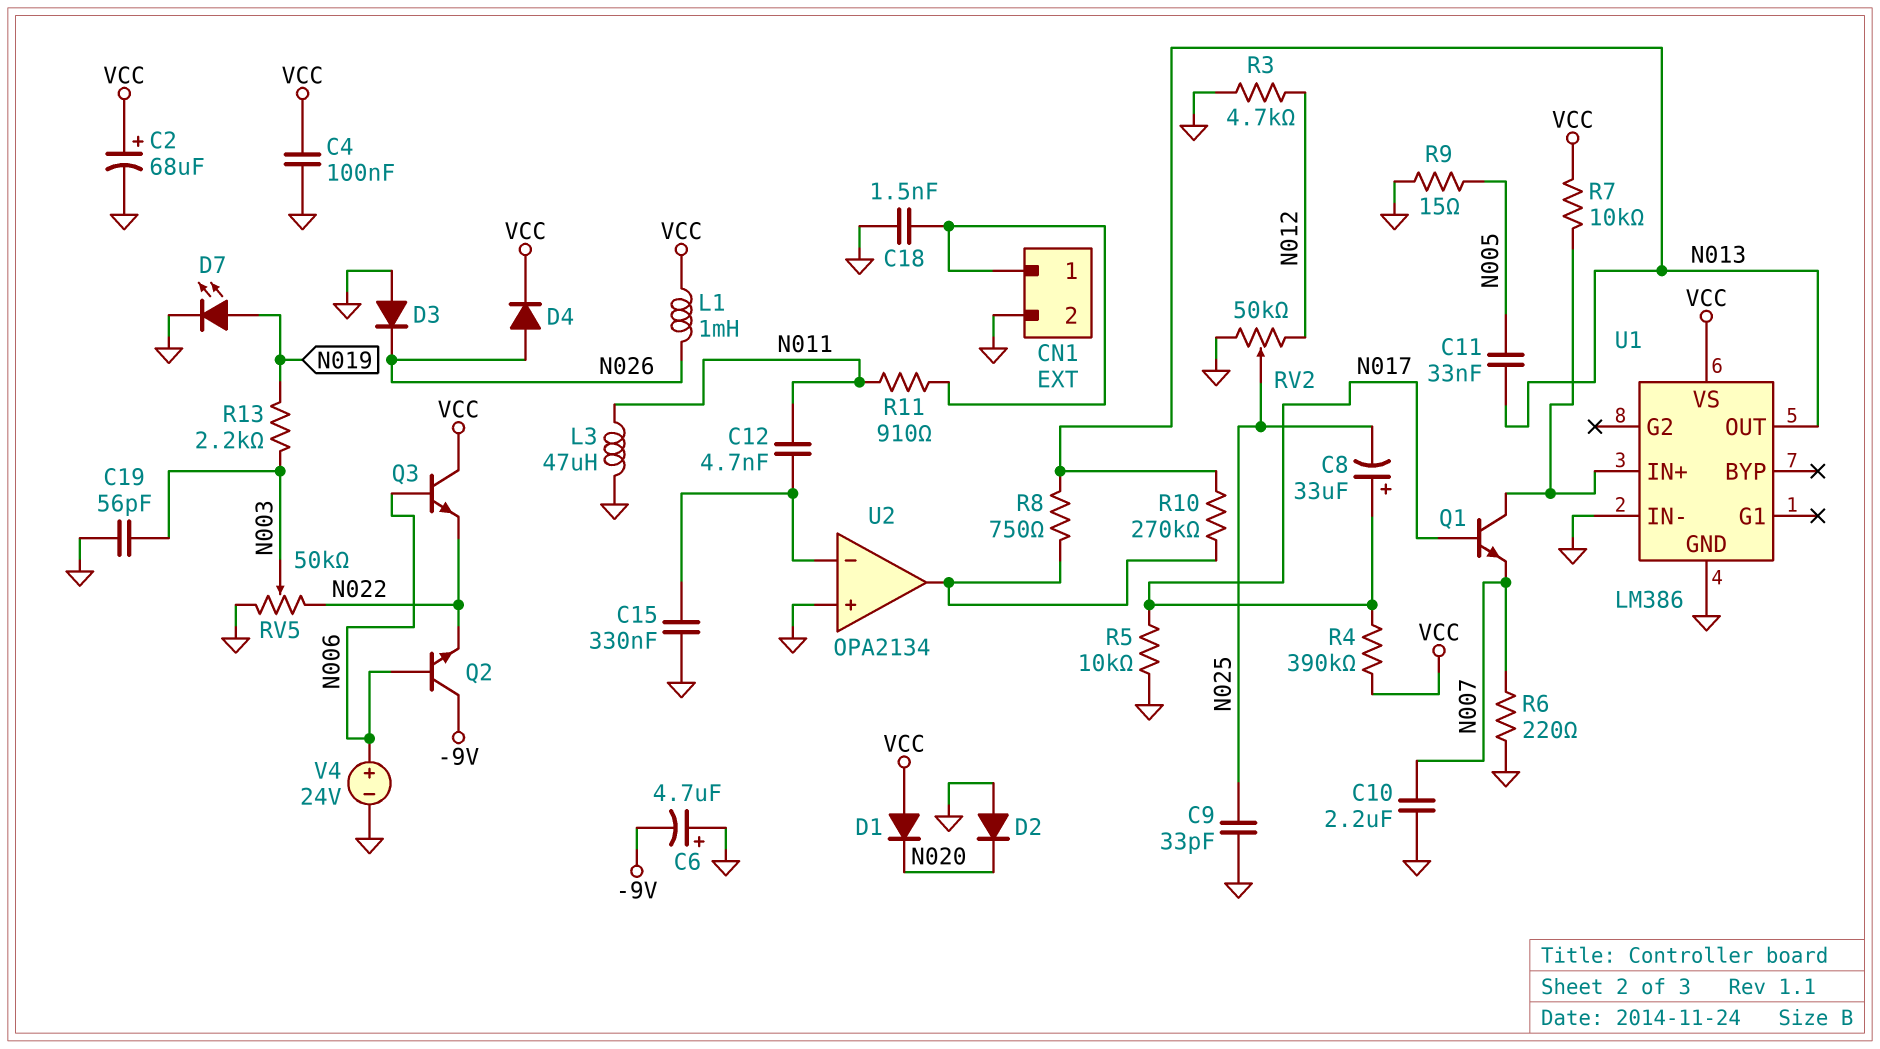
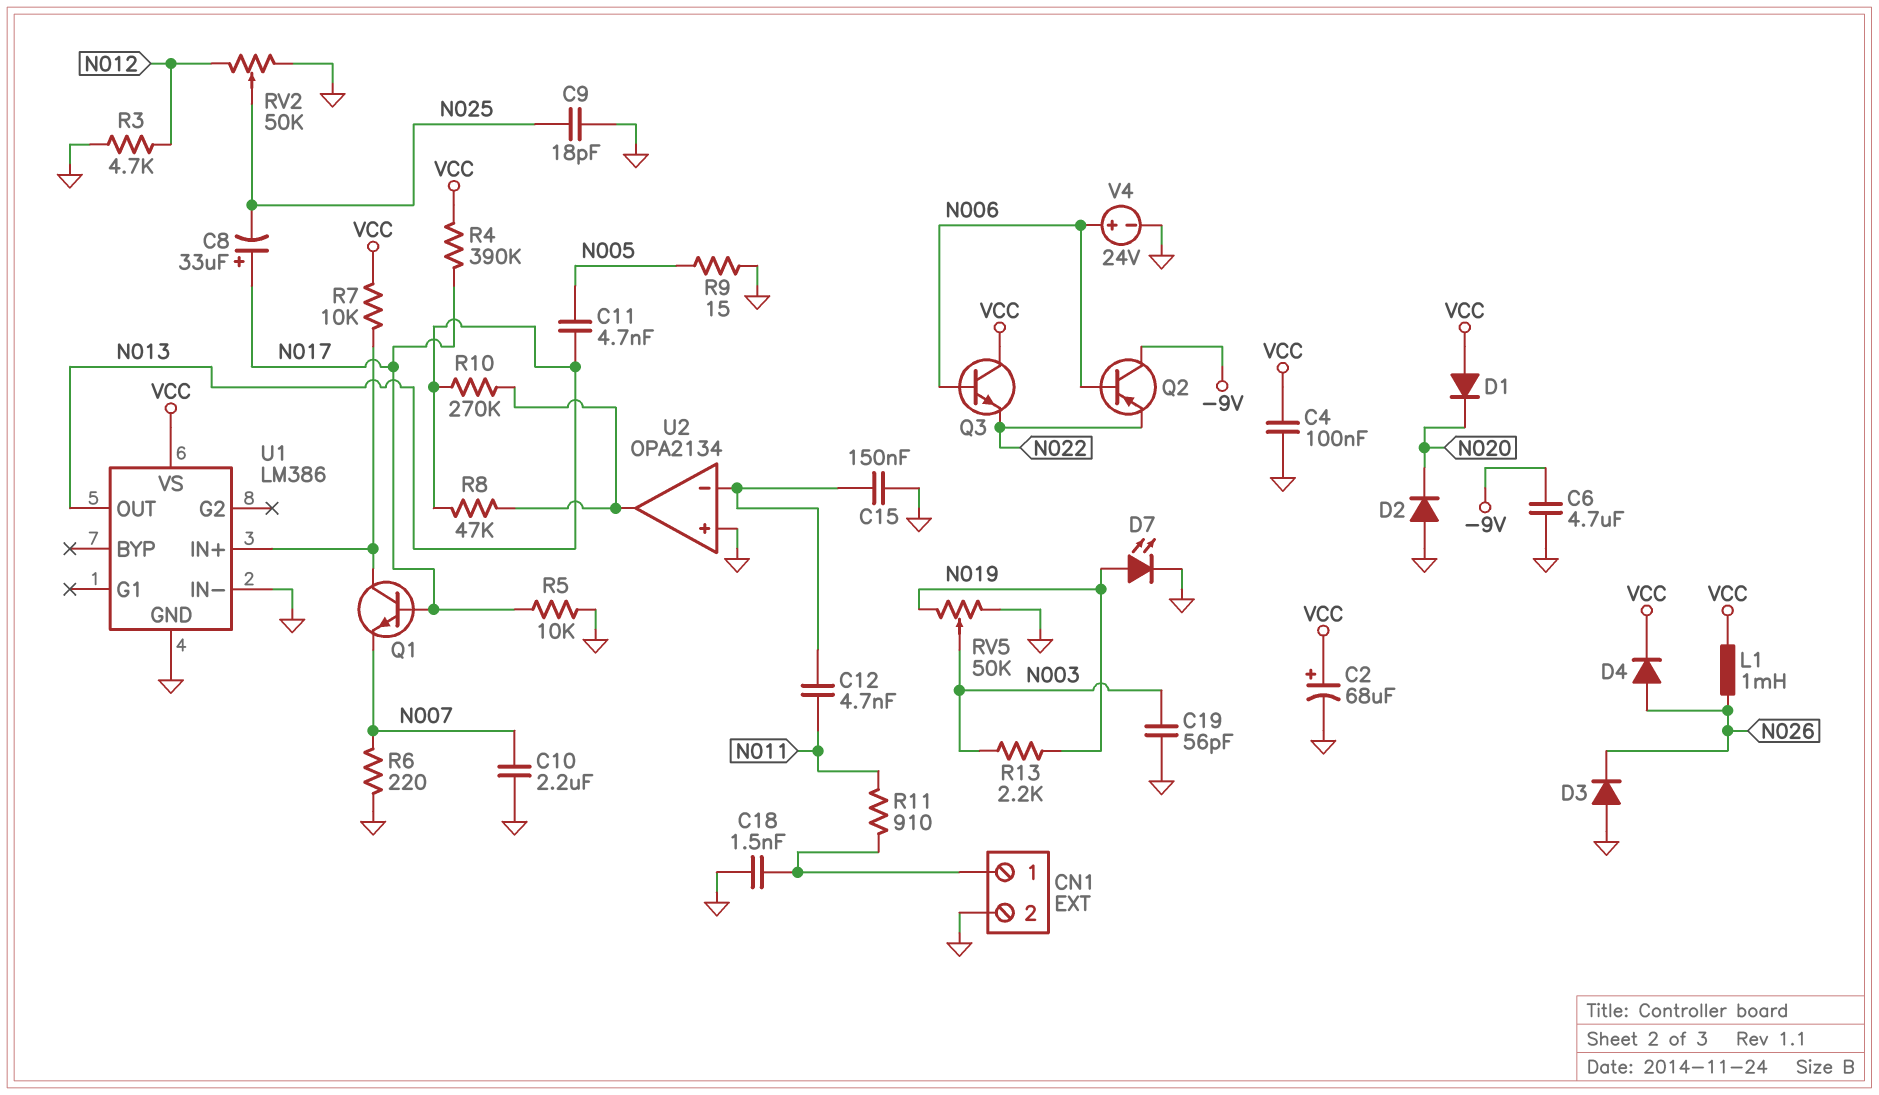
C6: 4.7uF (plus GND, minus -9V) -> 4.7uF (-9V, GND)
C9: 33pF (GND, N025) -> 18pF (GND, N025)
C11: 33nF (N005, N013) -> 4.7nF (N005, N013)
C15: 330nF (GND, U2/in-) -> 150nF (GND, U2/in-)
L3: 47uH (GND, N011) -> none
Q2: NPN (B N006, C -9V, E N022) -> PNP (B N006, C -9V, E N022)
R8: 750 (N013, U2/out) -> 47k (N013, U2/out)
RV5: 50k (GND, N022, wiper N003) -> 50k (GND, N019, wiper N003)

